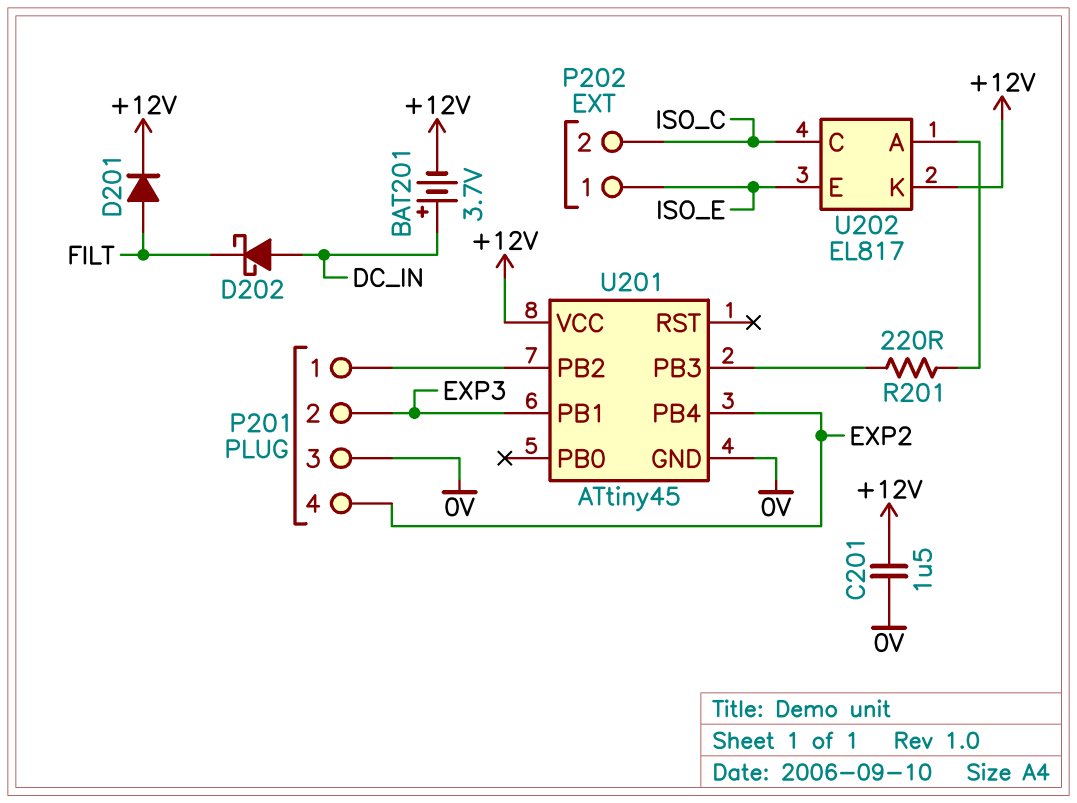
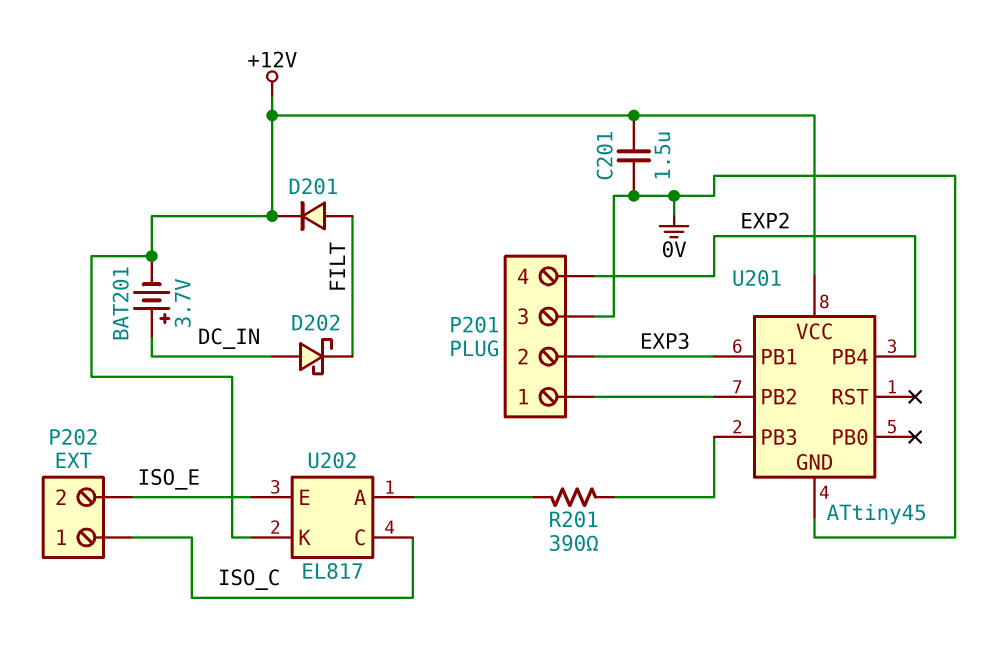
P202 pin 1: ISO_E -> ISO_C
P202 pin 2: ISO_C -> ISO_E
R201: 220 (U201/PB3, U202/A) -> 390 (U201/PB3, U202/A)

